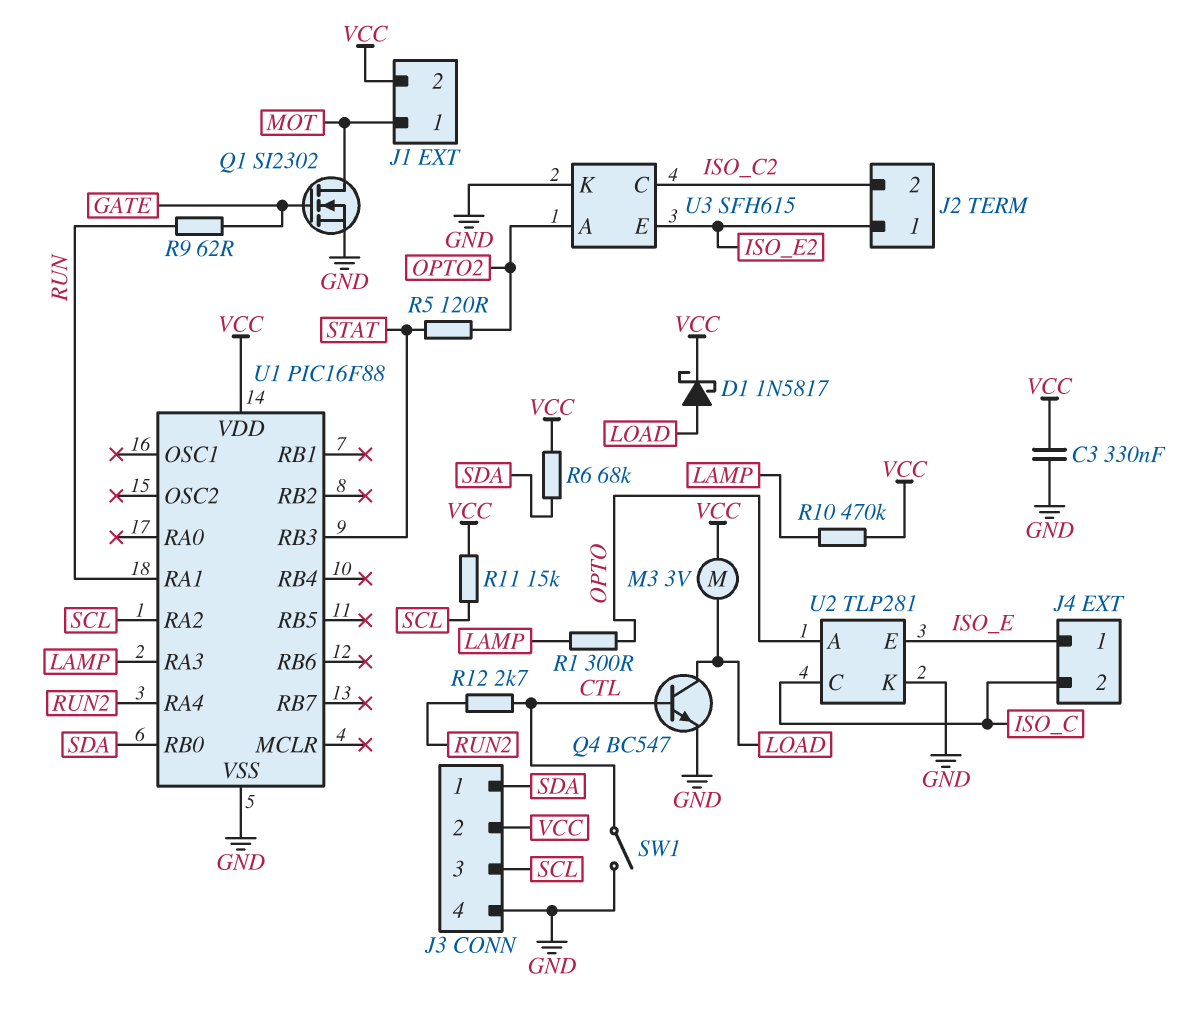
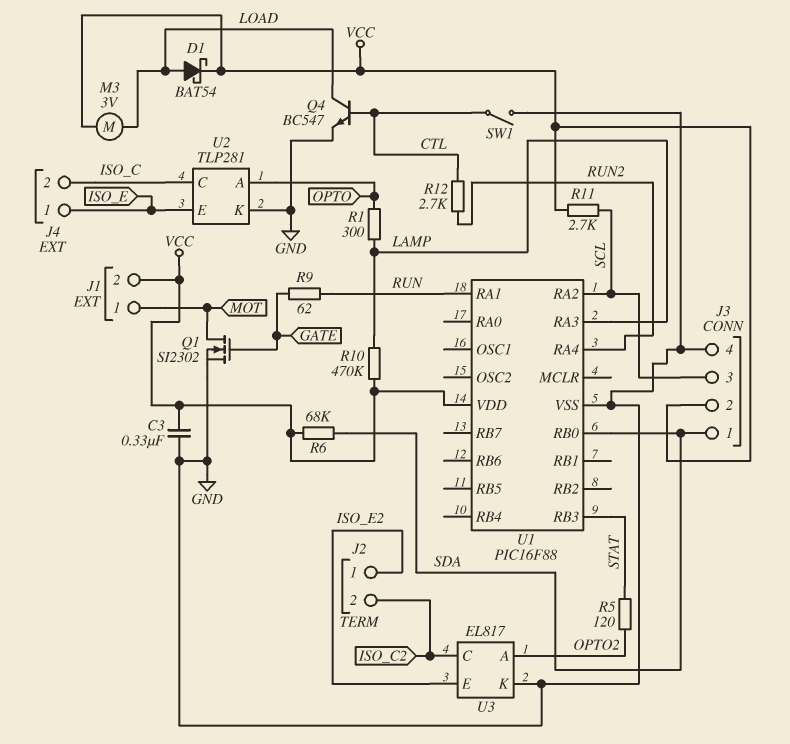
D1: schottky 1N5817 (A LOAD, K VCC) -> schottky BAT54 (A LOAD, K VCC)
R11: 15k (SCL, VCC) -> 2.7k (SCL, VCC)
U3: SFH615 -> EL817

